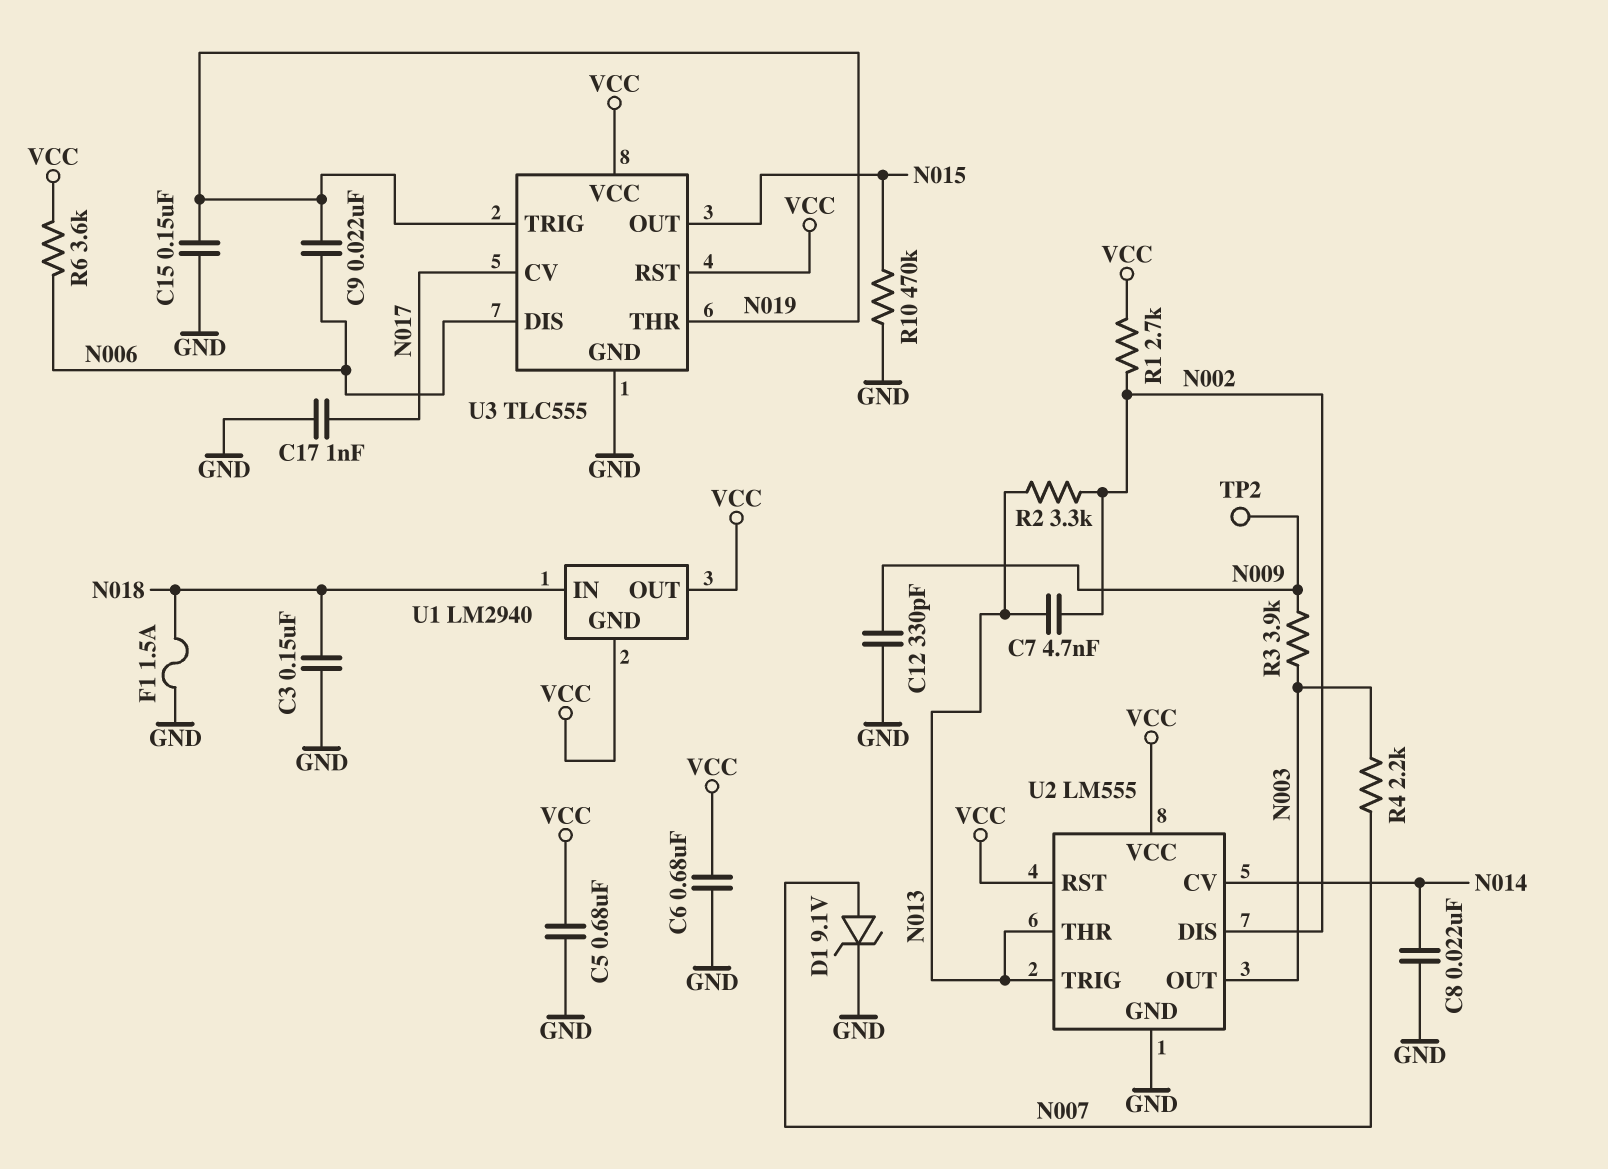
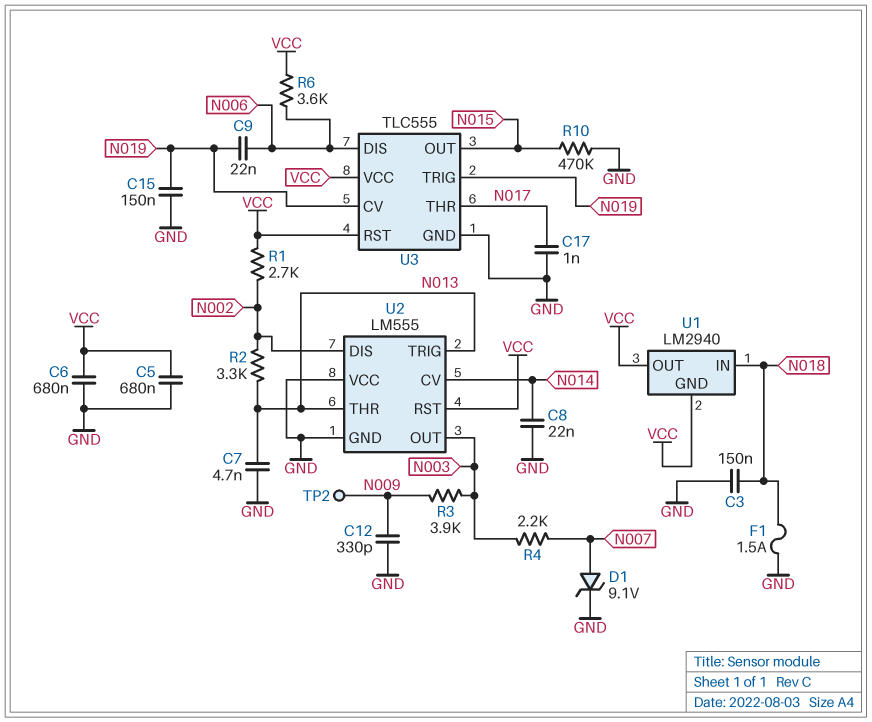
C7: 4.7nF (N002, N013) -> 4.7nF (GND, N013)
U2 pin VCC: VCC -> GND
U3 pin CV: N017 -> N019
U3 pin THR: N019 -> N017

